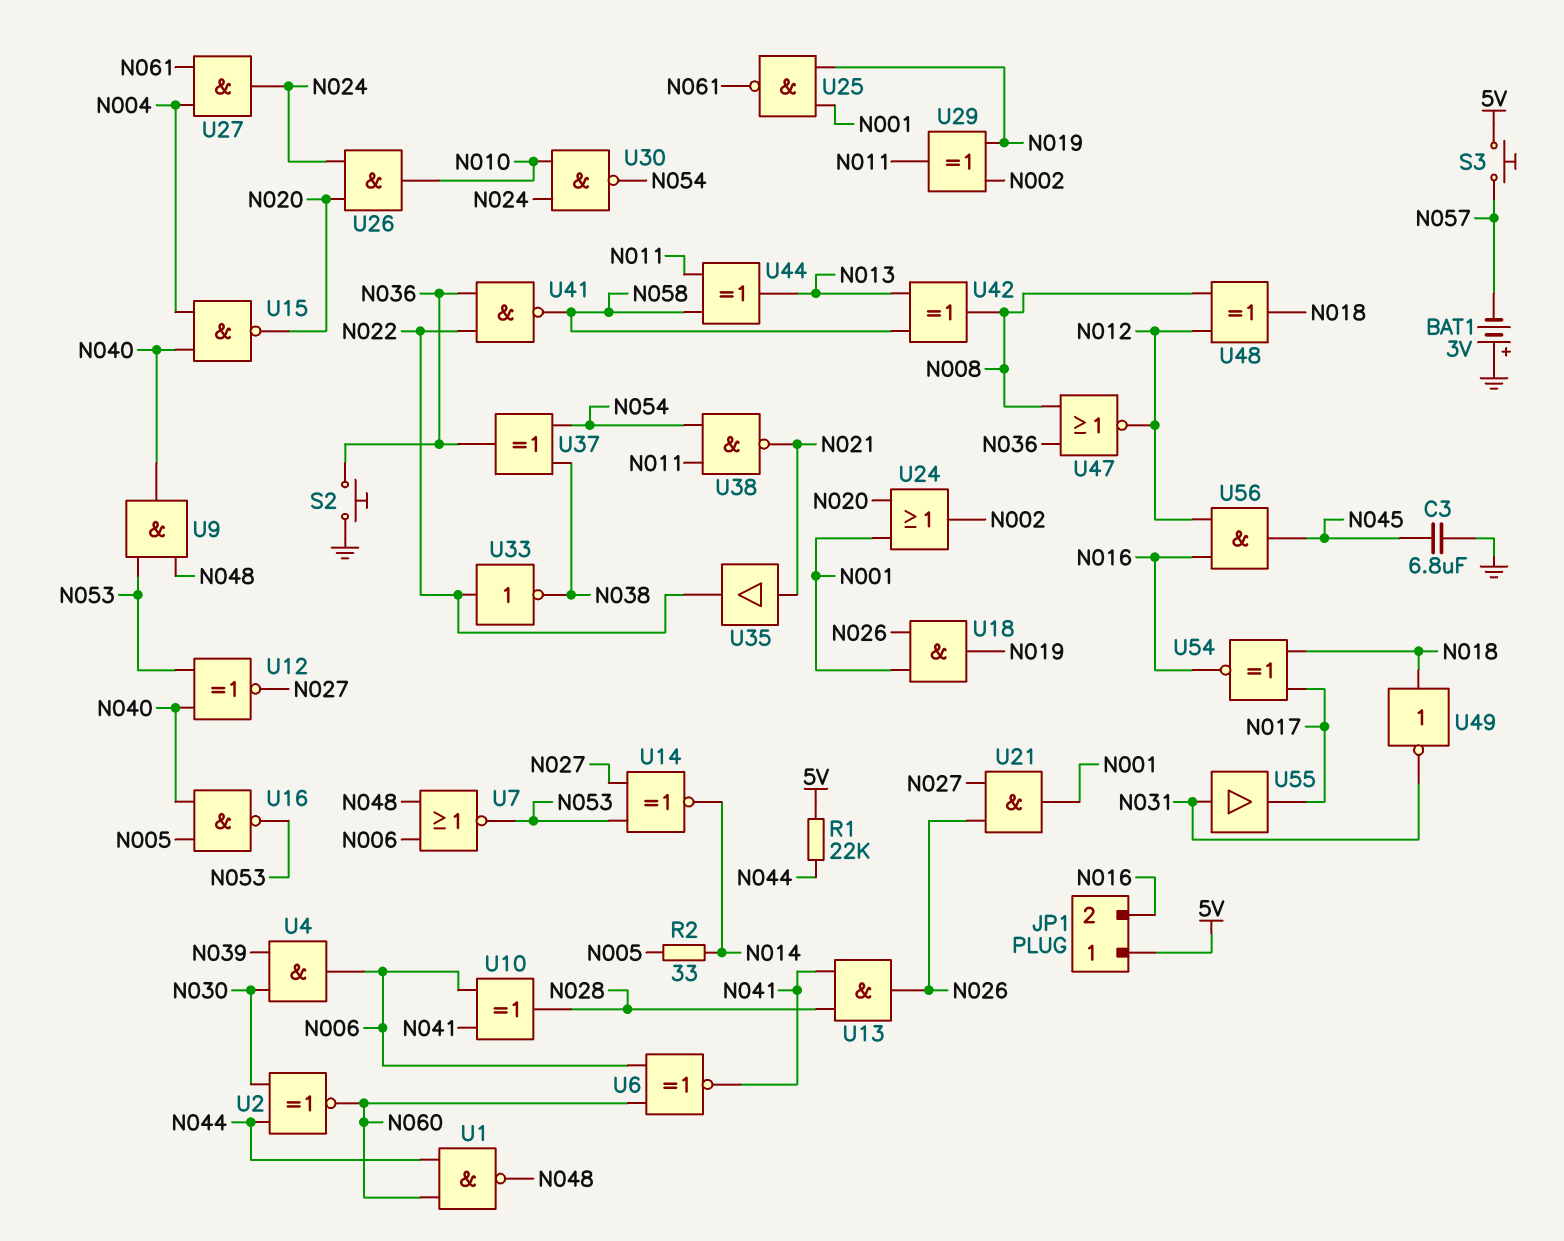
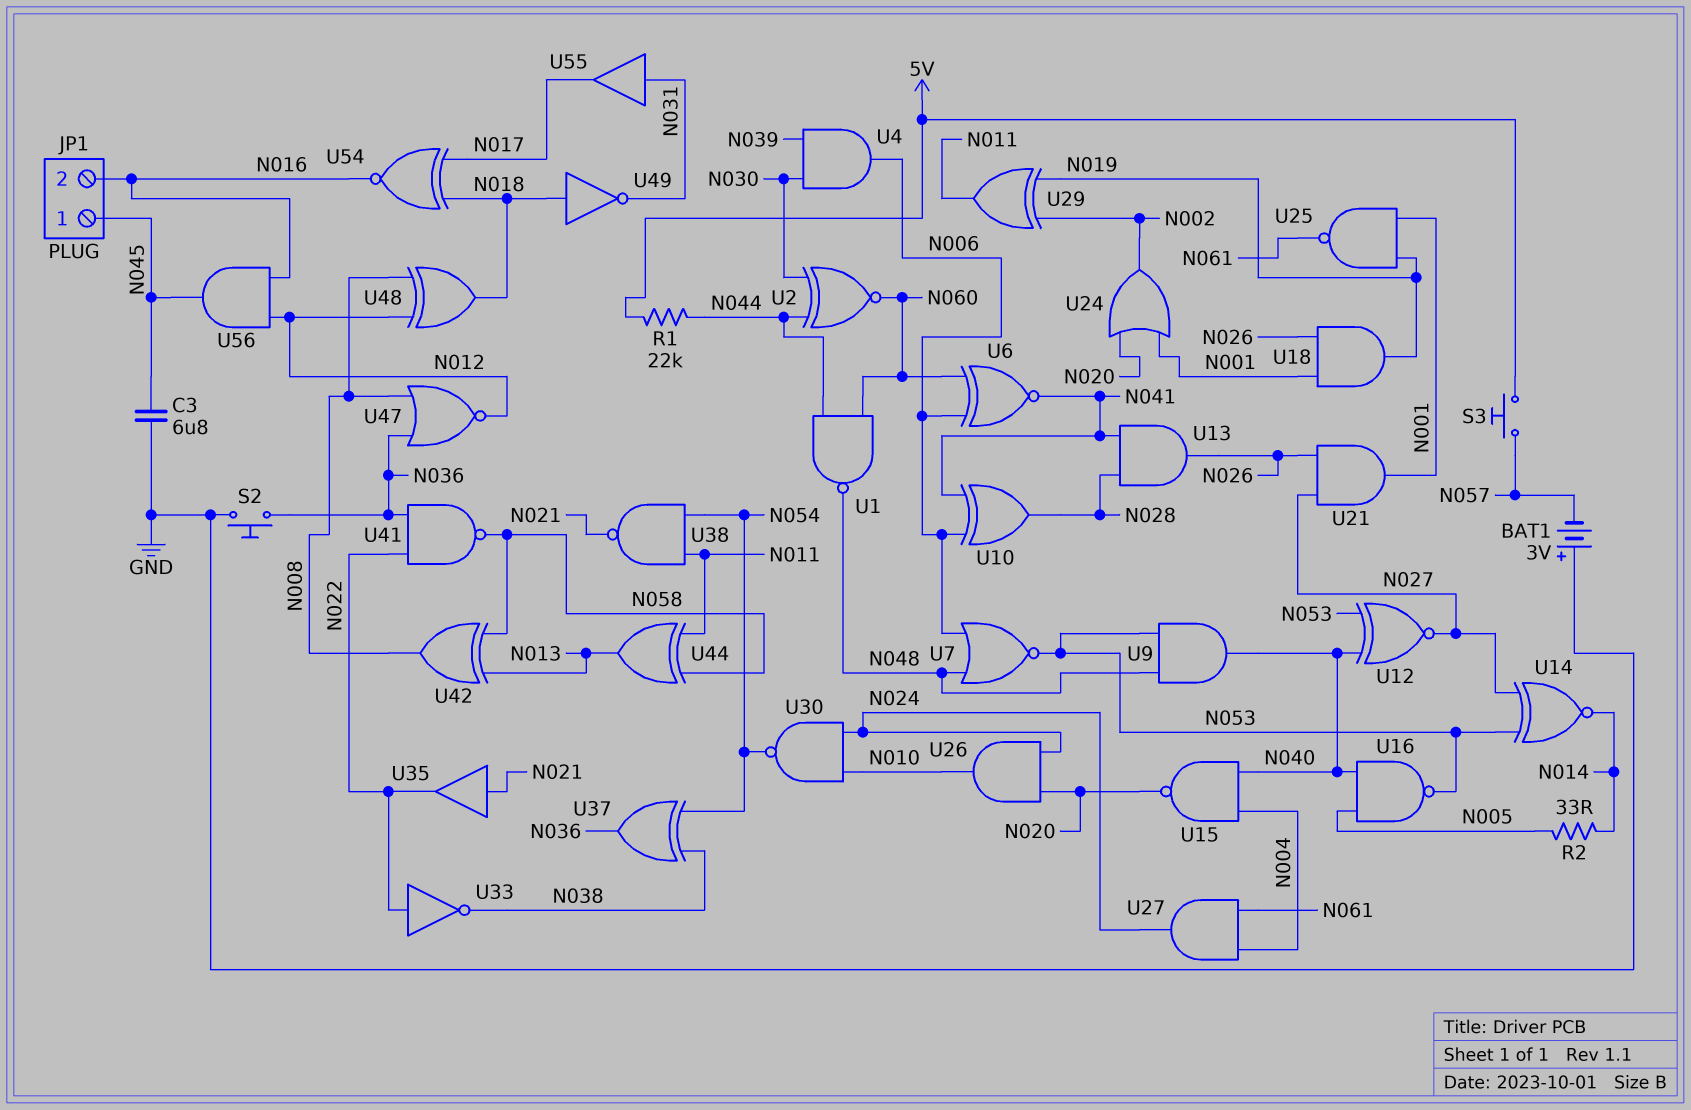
JP1 pin 1: 5V -> N045

